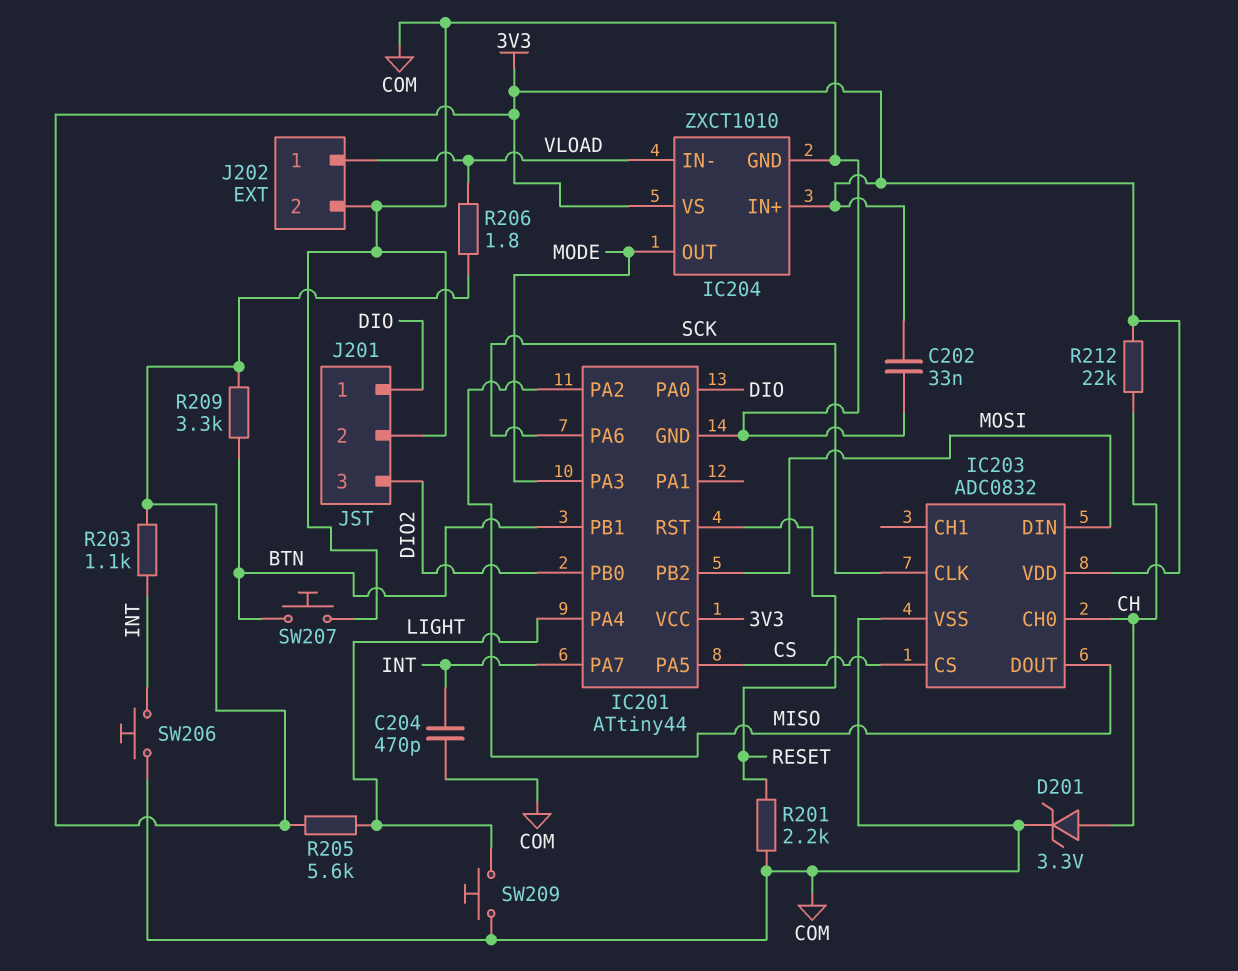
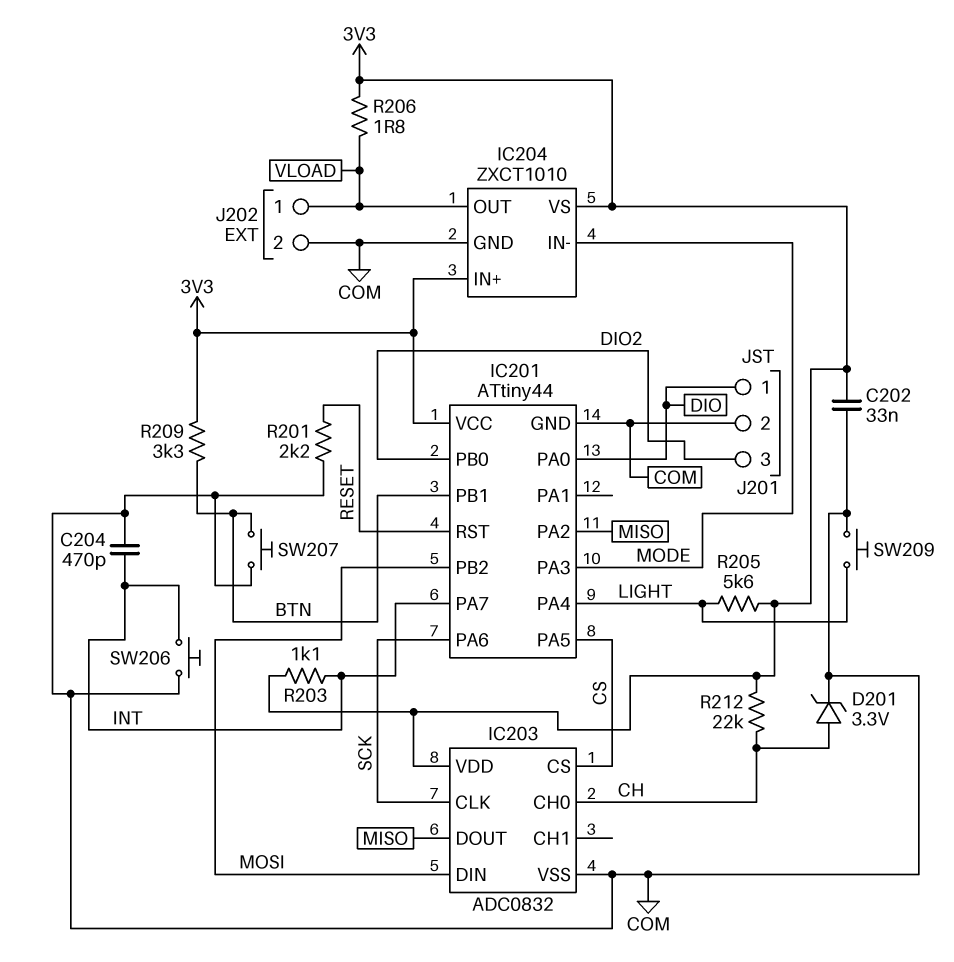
IC204 pin IN-: VLOAD -> MODE
IC204 pin OUT: MODE -> VLOAD

